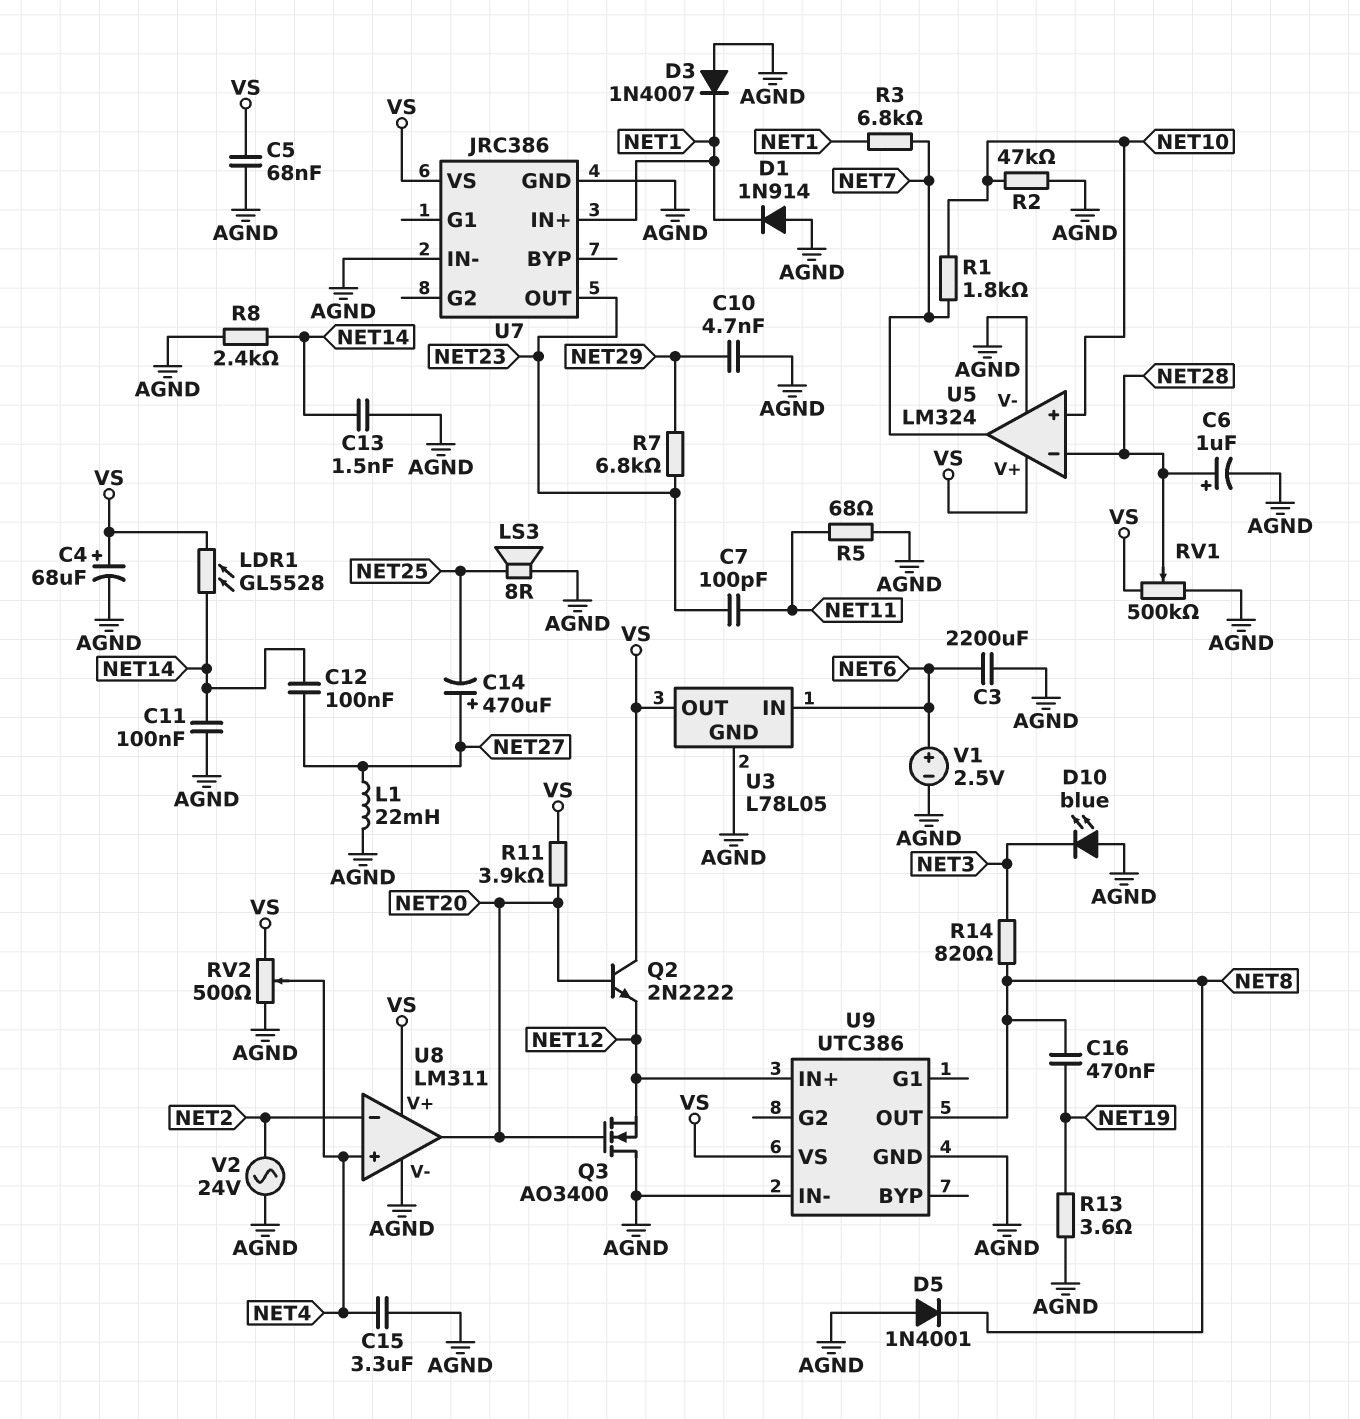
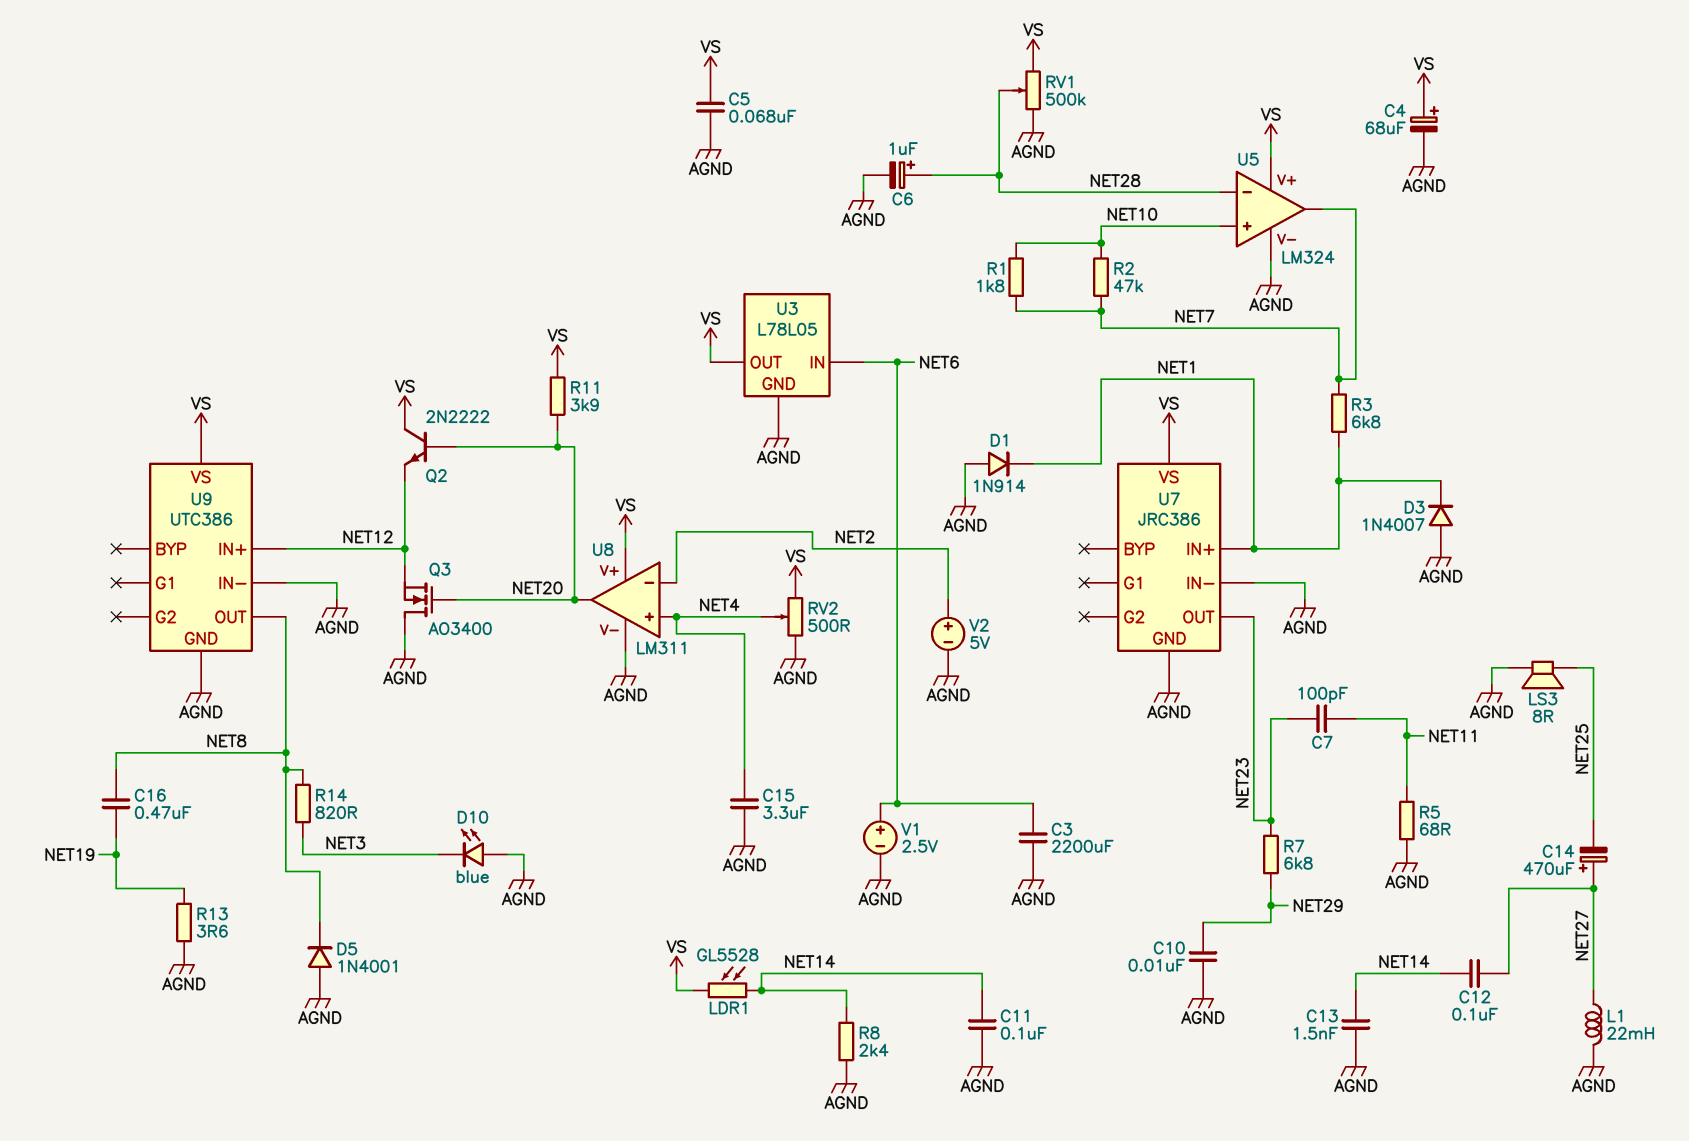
C10: 4.7nF (AGND, NET29) -> 10nF (AGND, NET29)
R2: 47k (AGND, NET10) -> 47k (NET7, NET10)
V2: AC 24V (AGND, NET2) -> 5V (plus NET2, minus AGND)

